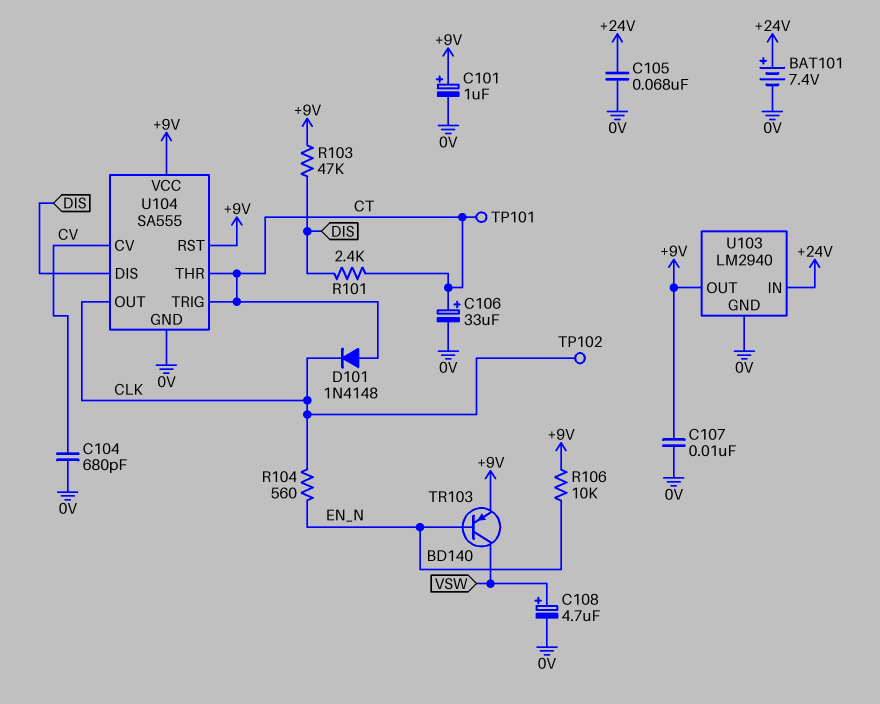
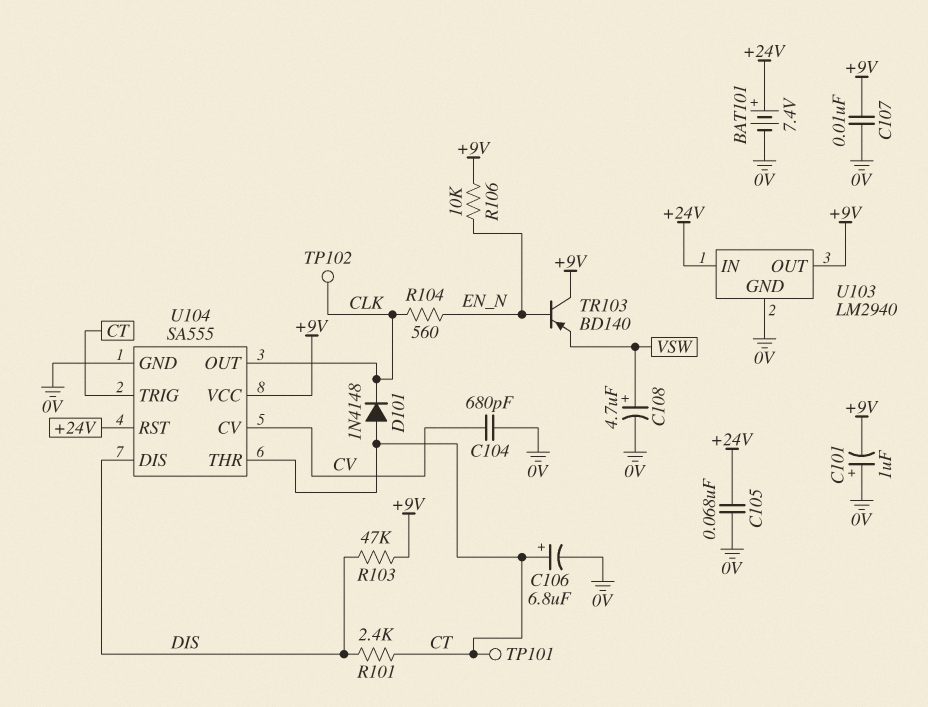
C101: 1uF (plus +9V, minus 0V) -> 1uF (plus 0V, minus +9V)
C106: 33uF (plus CT, minus 0V) -> 6.8uF (plus CT, minus 0V)
TR103: PNP BD140 (B EN_N, C VSW, E +9V) -> PNP BD140 (B EN_N, C +9V, E VSW)
U104 pin RST: +9V -> +24V

